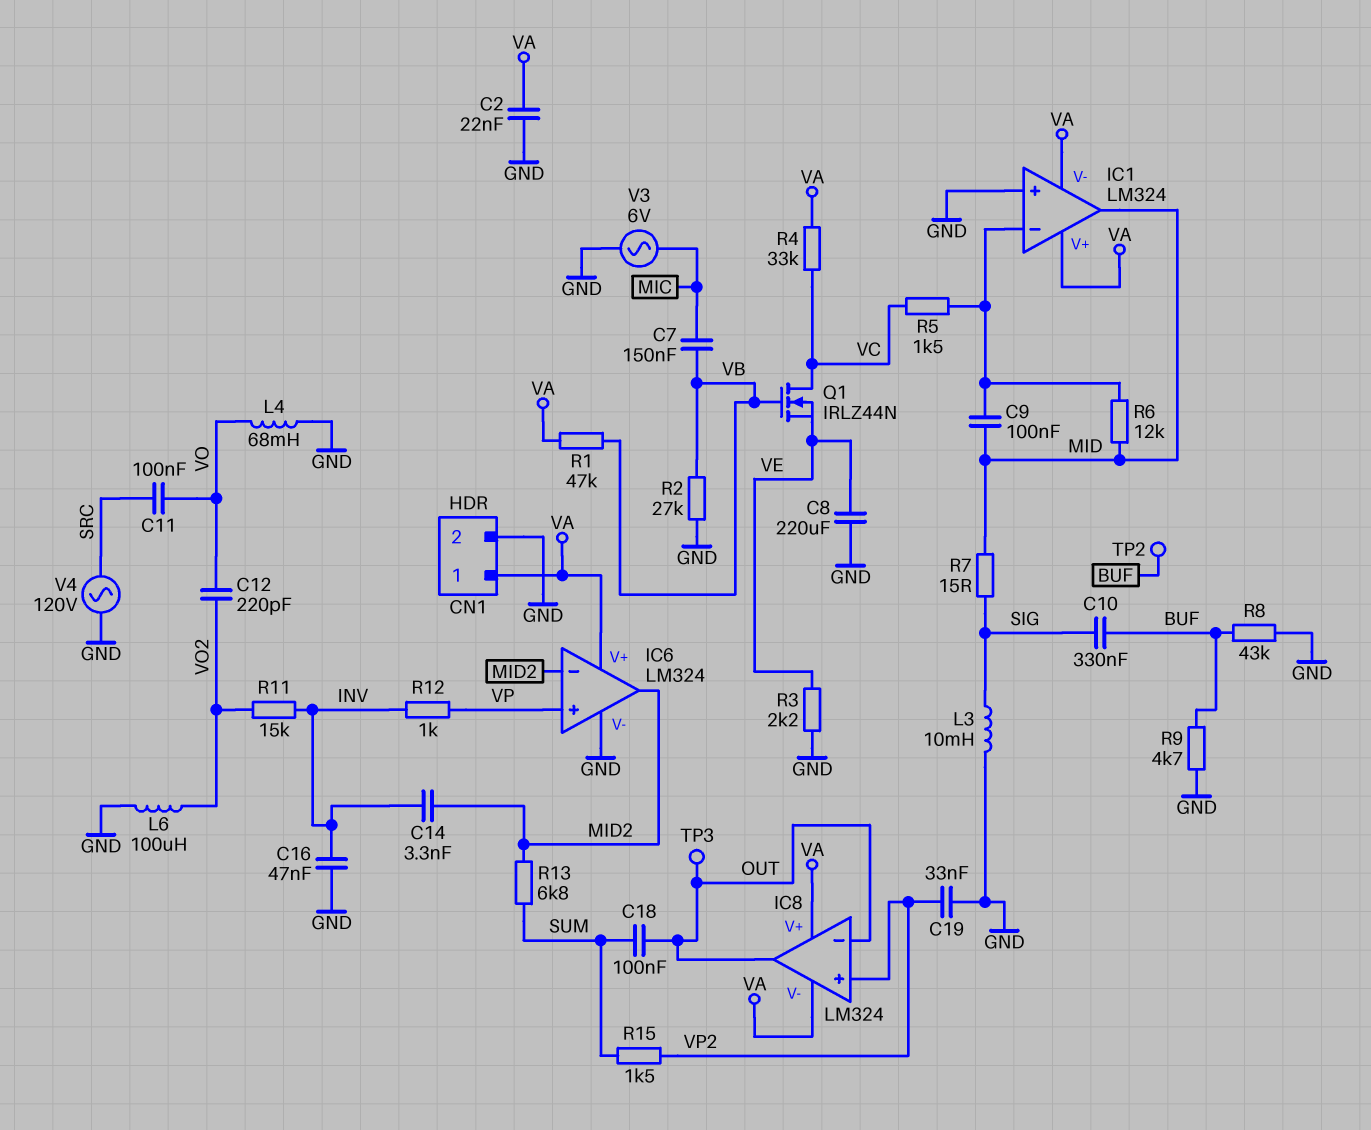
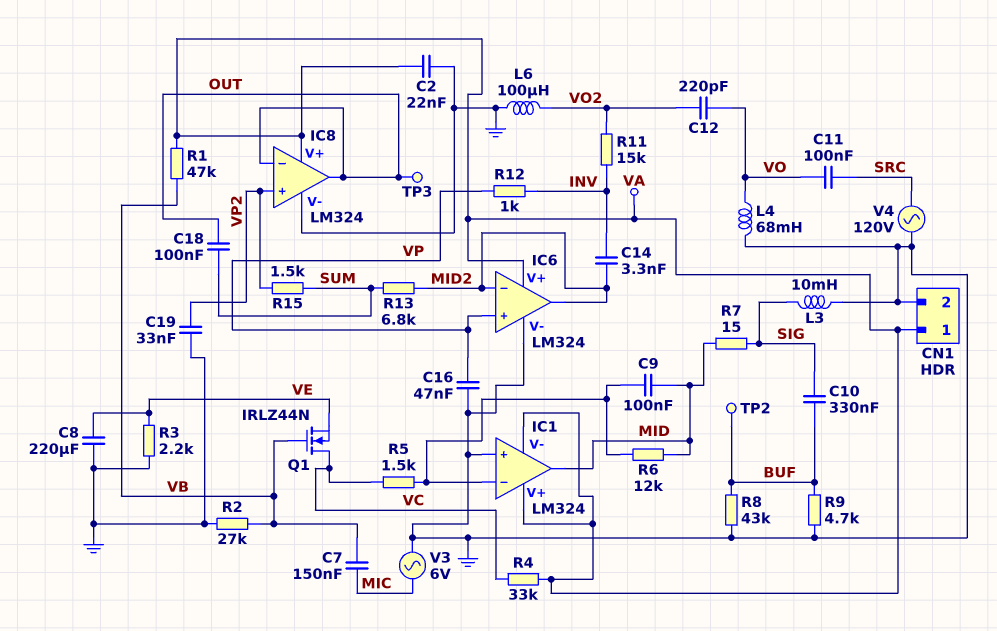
C16: 47nF (GND, INV) -> 47nF (GND, VP)
IC8 pin V-: VA -> GND

